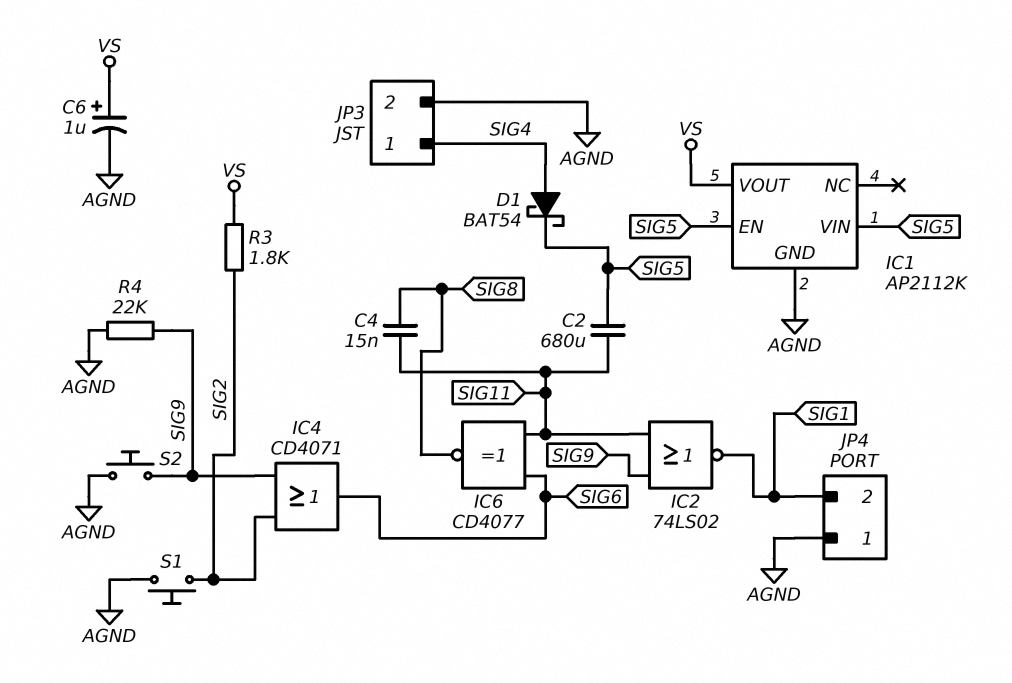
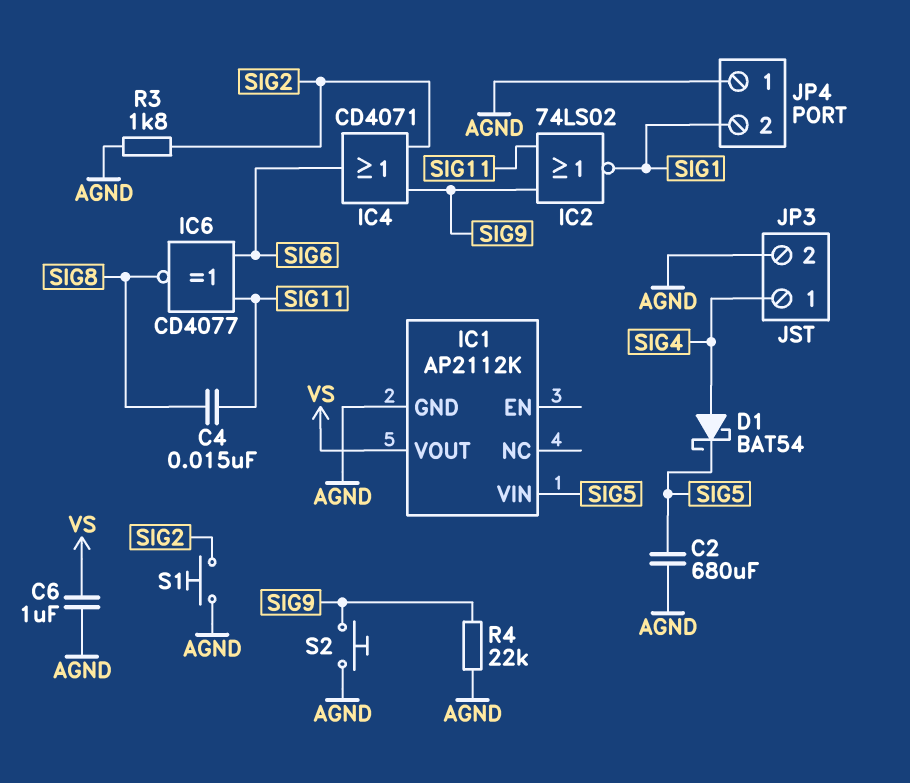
C2: 680uF (SIG5, SIG11) -> 680uF (AGND, SIG5)
C6: 1uF (plus VS, minus AGND) -> 1uF (AGND, VS)
IC1 pin EN: SIG5 -> none
R3: 1.8k (SIG2, VS) -> 1.8k (AGND, SIG2)

